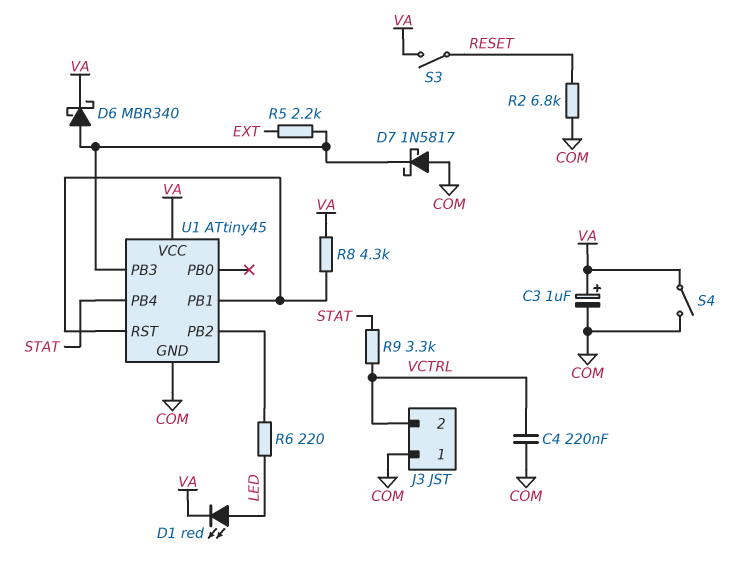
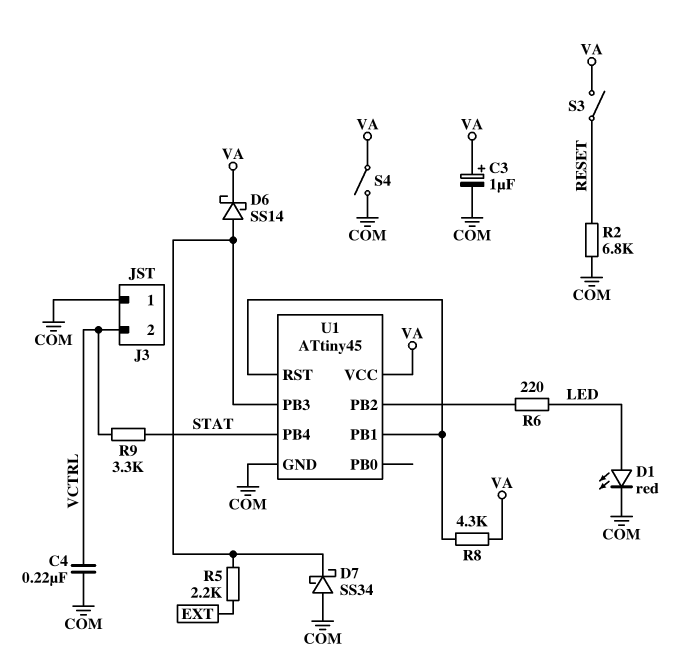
D1: LED red (A LED, K VA) -> LED red (A LED, K COM)
D6: schottky MBR340 (A U1/PB3, K VA) -> schottky SS14 (A U1/PB3, K VA)
D7: schottky 1N5817 (A COM, K U1/PB3) -> schottky SS34 (A COM, K U1/PB3)

